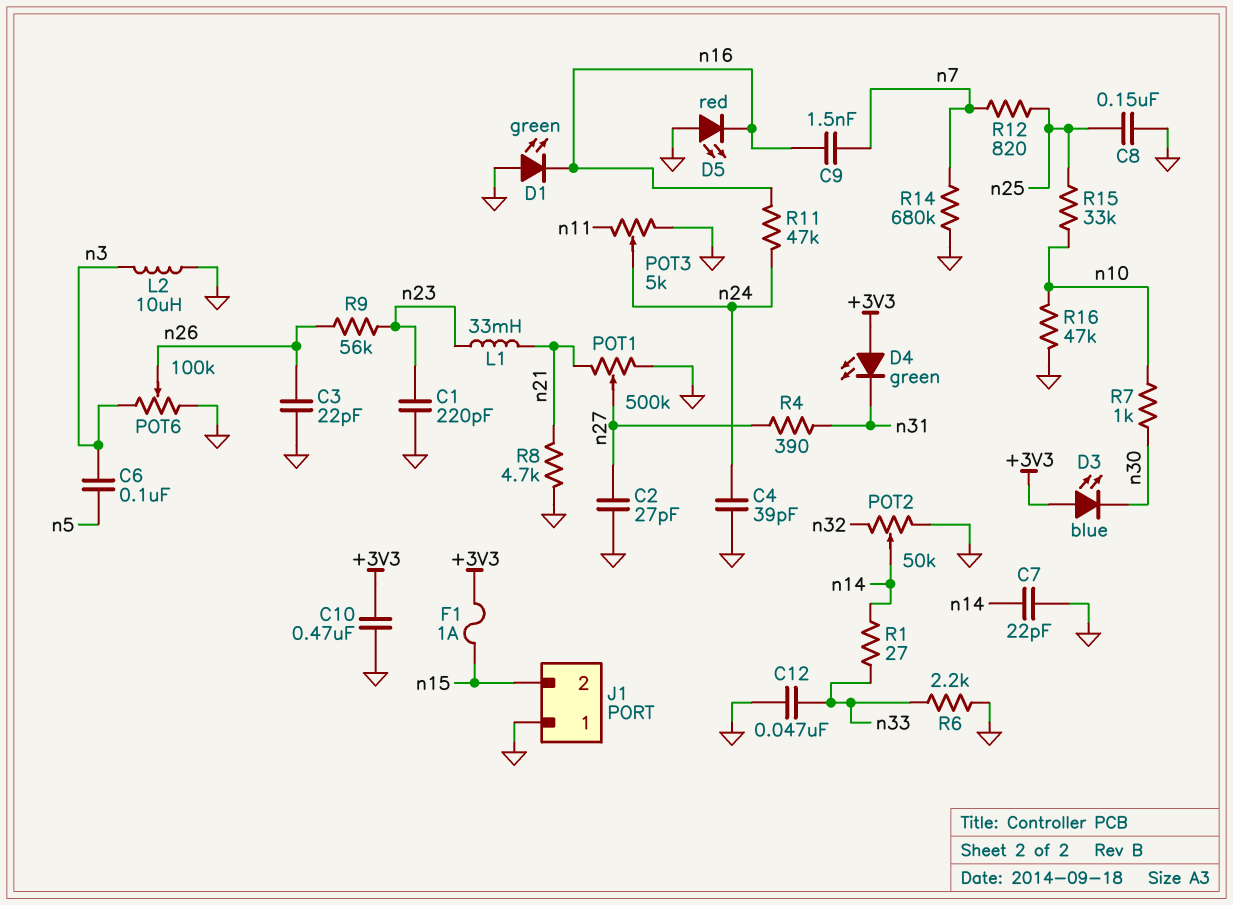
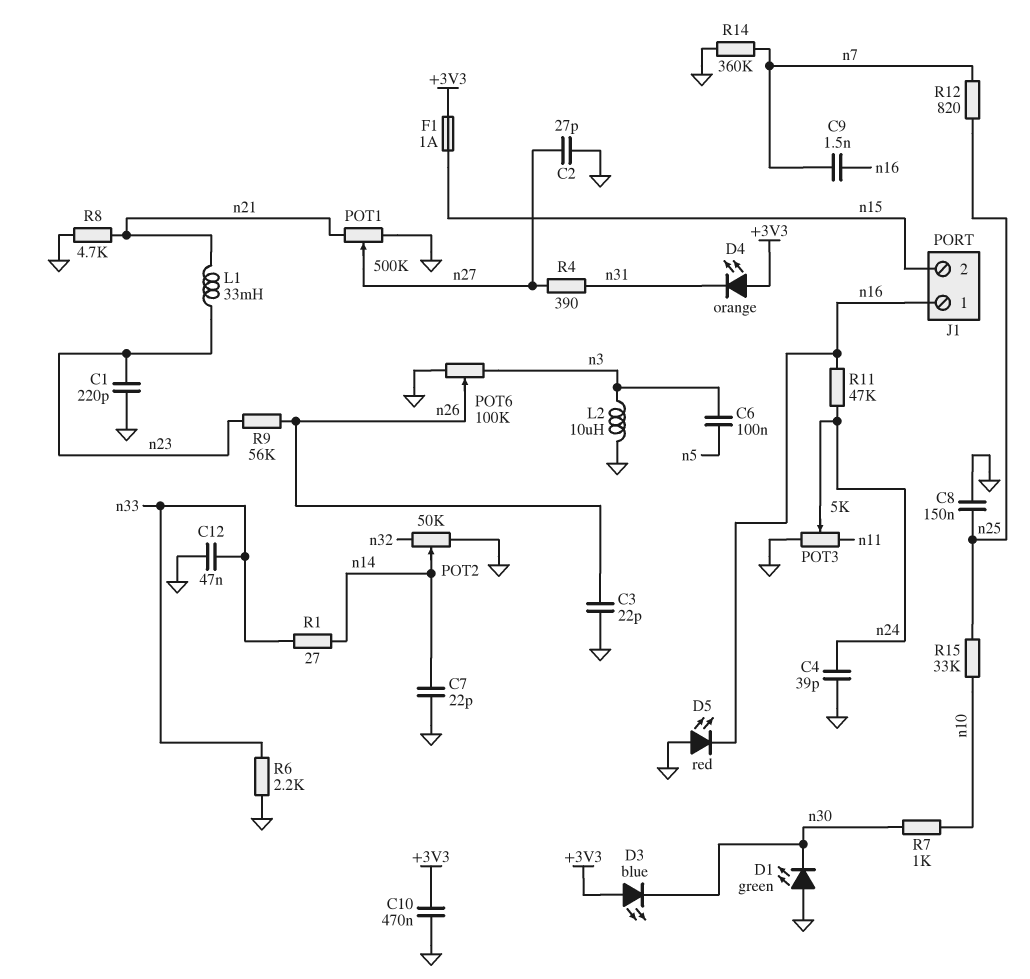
D1: LED green (A GND, K n16) -> LED green (A GND, K n30)
D4: LED green (A +3V3, K n31) -> LED orange (A +3V3, K n31)
J1 pin 1: GND -> n16
R14: 680k (GND, n7) -> 360k (GND, n7)
R16: 47k (GND, n10) -> none

